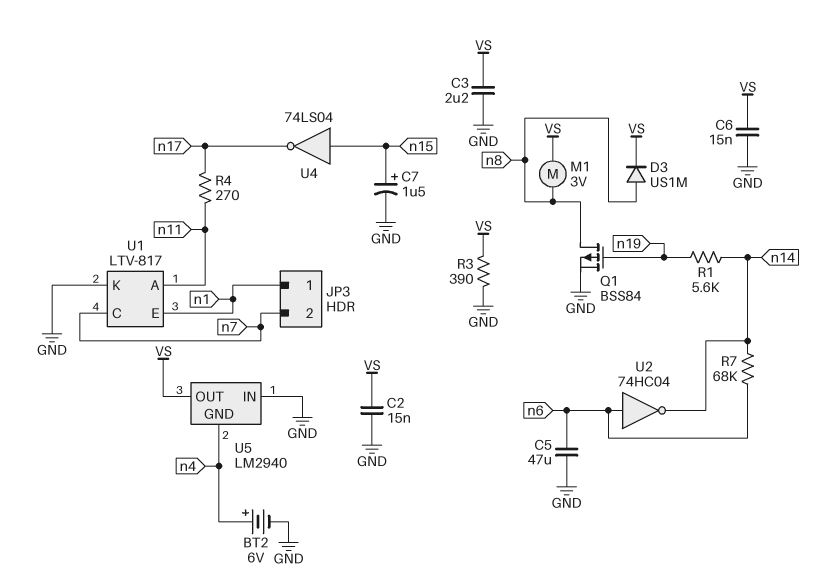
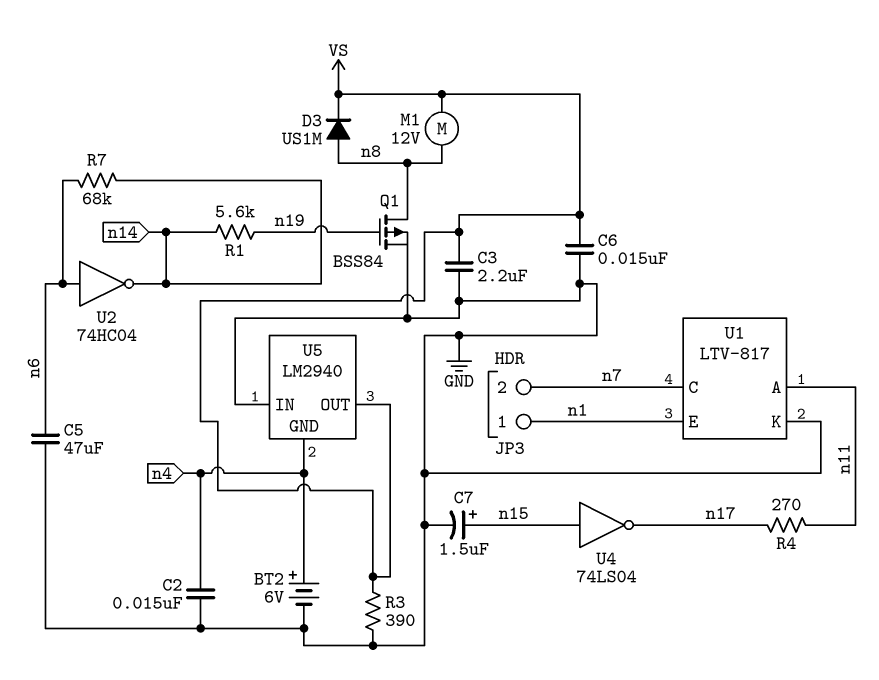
C2: 15nF (GND, VS) -> 15nF (GND, n4)
M1: motor 3V (VS, n8) -> motor 12V (VS, n8)

